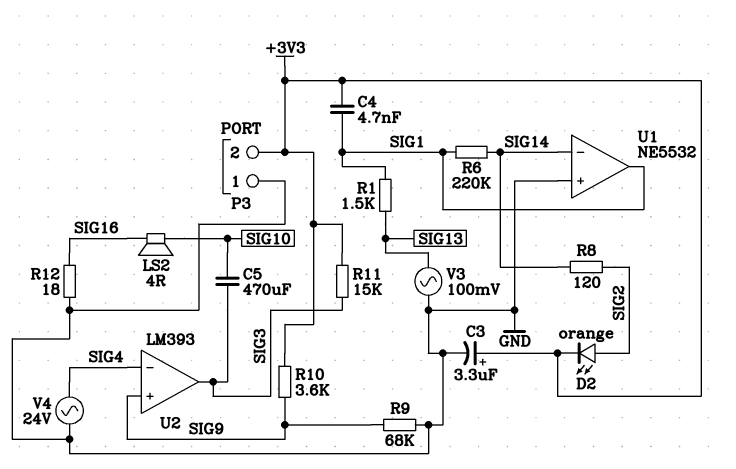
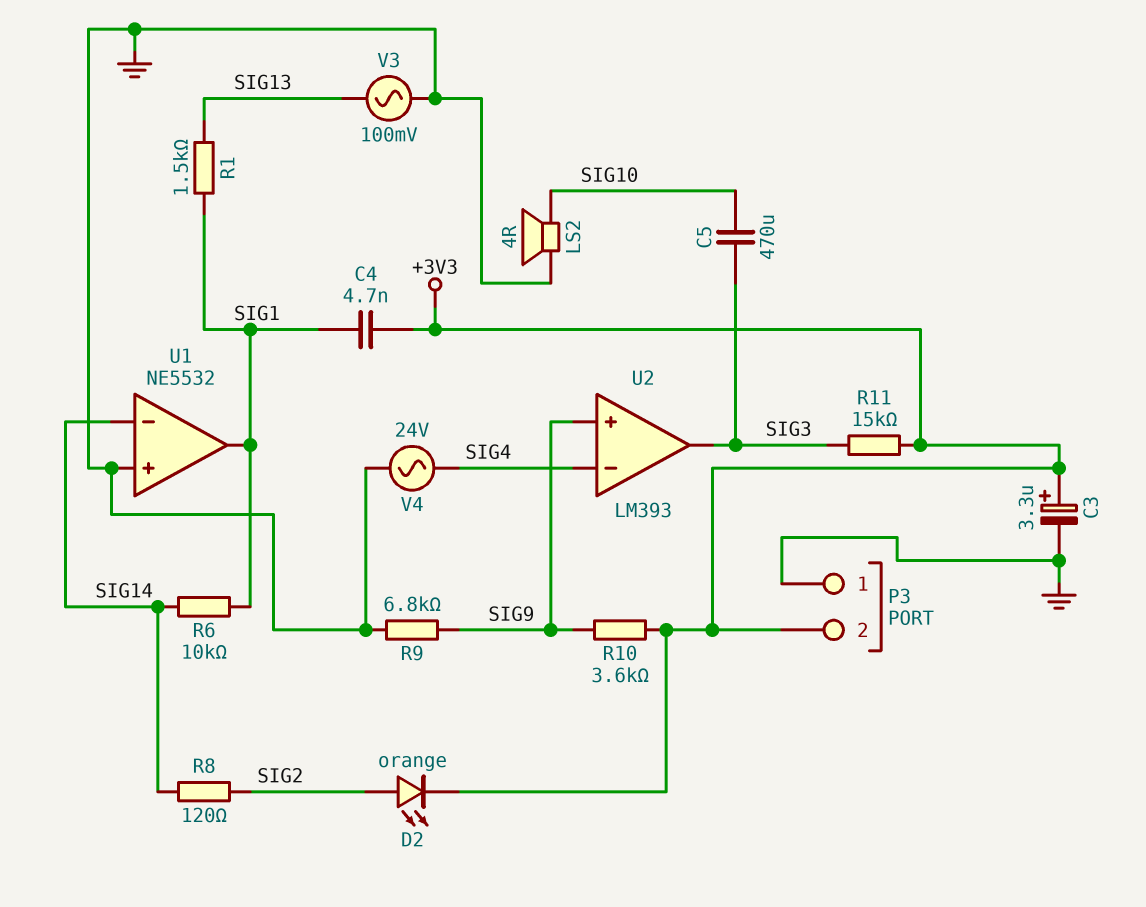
LS2: speaker 4R (SIG10, SIG16) -> speaker 4R (GND, SIG10)
R6: 220k (SIG1, SIG14) -> 10k (SIG1, SIG14)
R9: 68k (GND, SIG9) -> 6.8k (GND, SIG9)
R12: 18 (GND, SIG16) -> none

